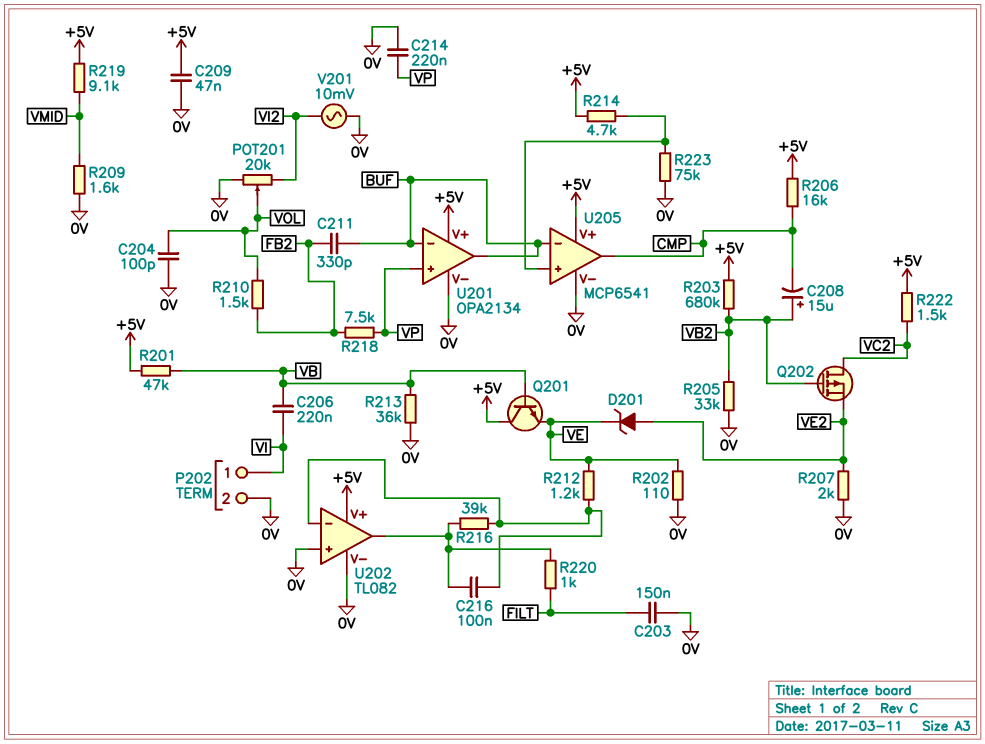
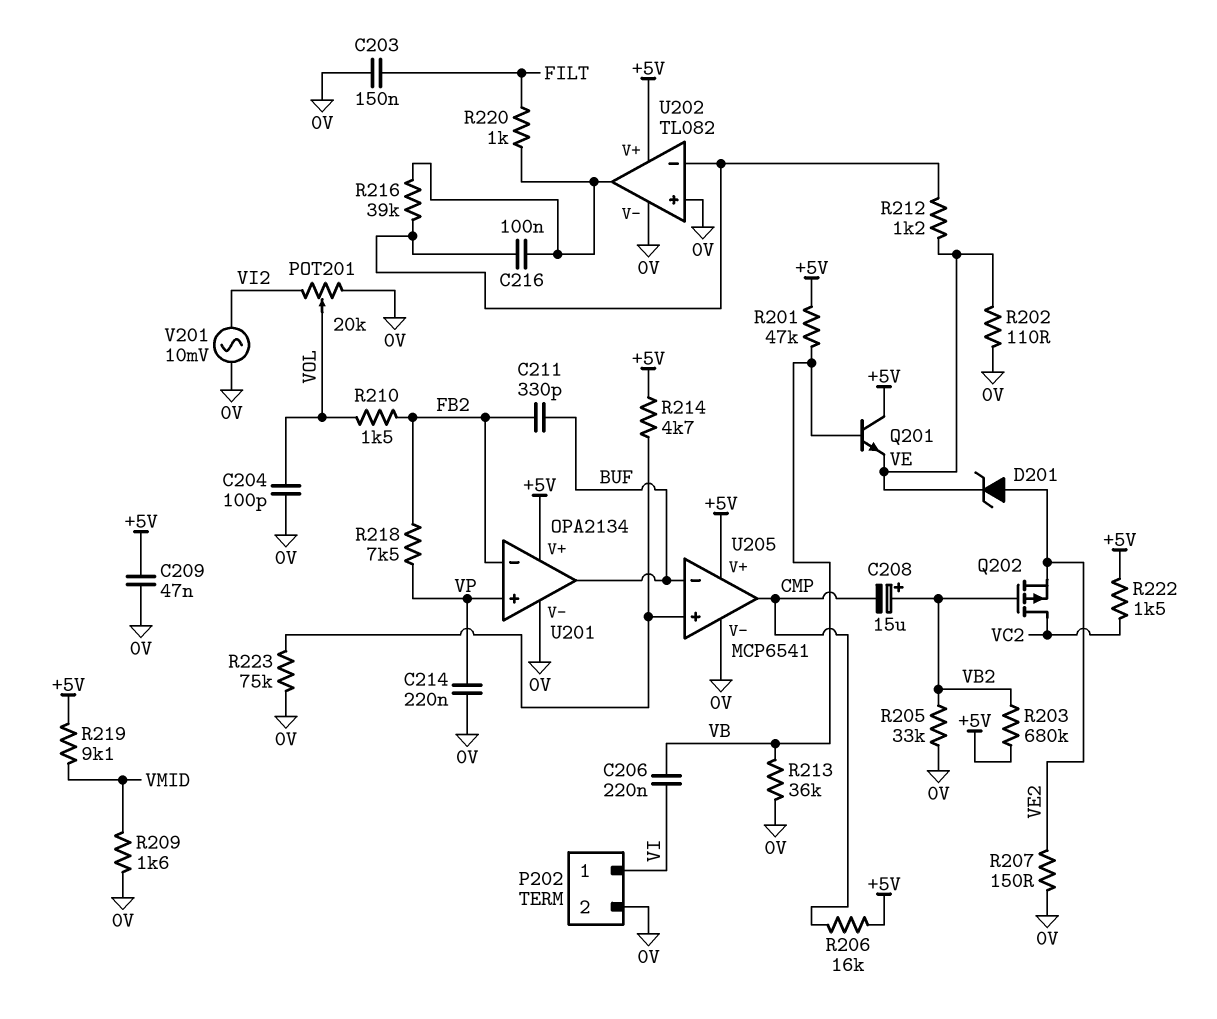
R207: 2k (0V, VE2) -> 150 (0V, VE2)
U201 pin in-: BUF -> FB2

